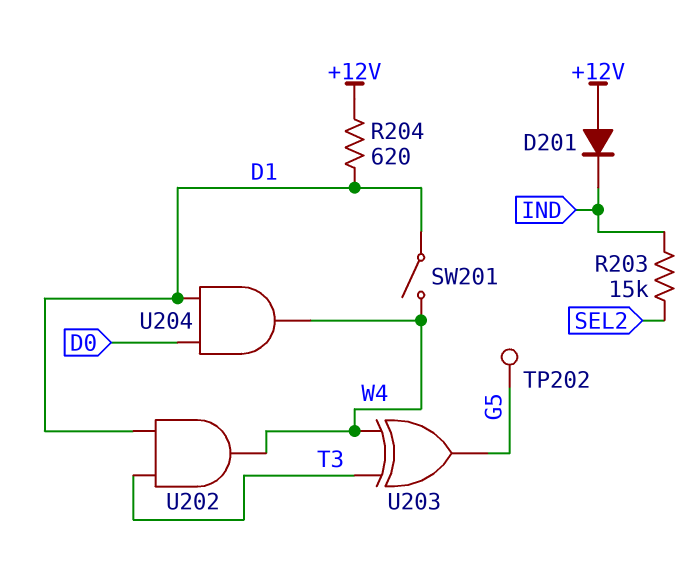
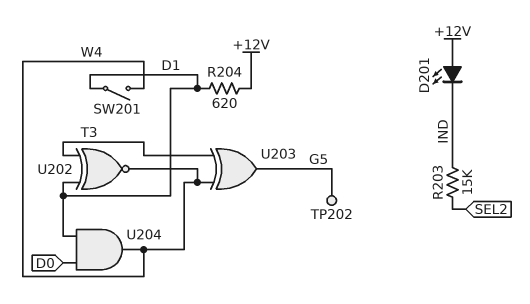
D201: diode (A +12V, K IND) -> LED (A +12V, K IND)
U202: AND (in D1, in T3, out W4) -> XNOR (in D1, in T3, out W4)

